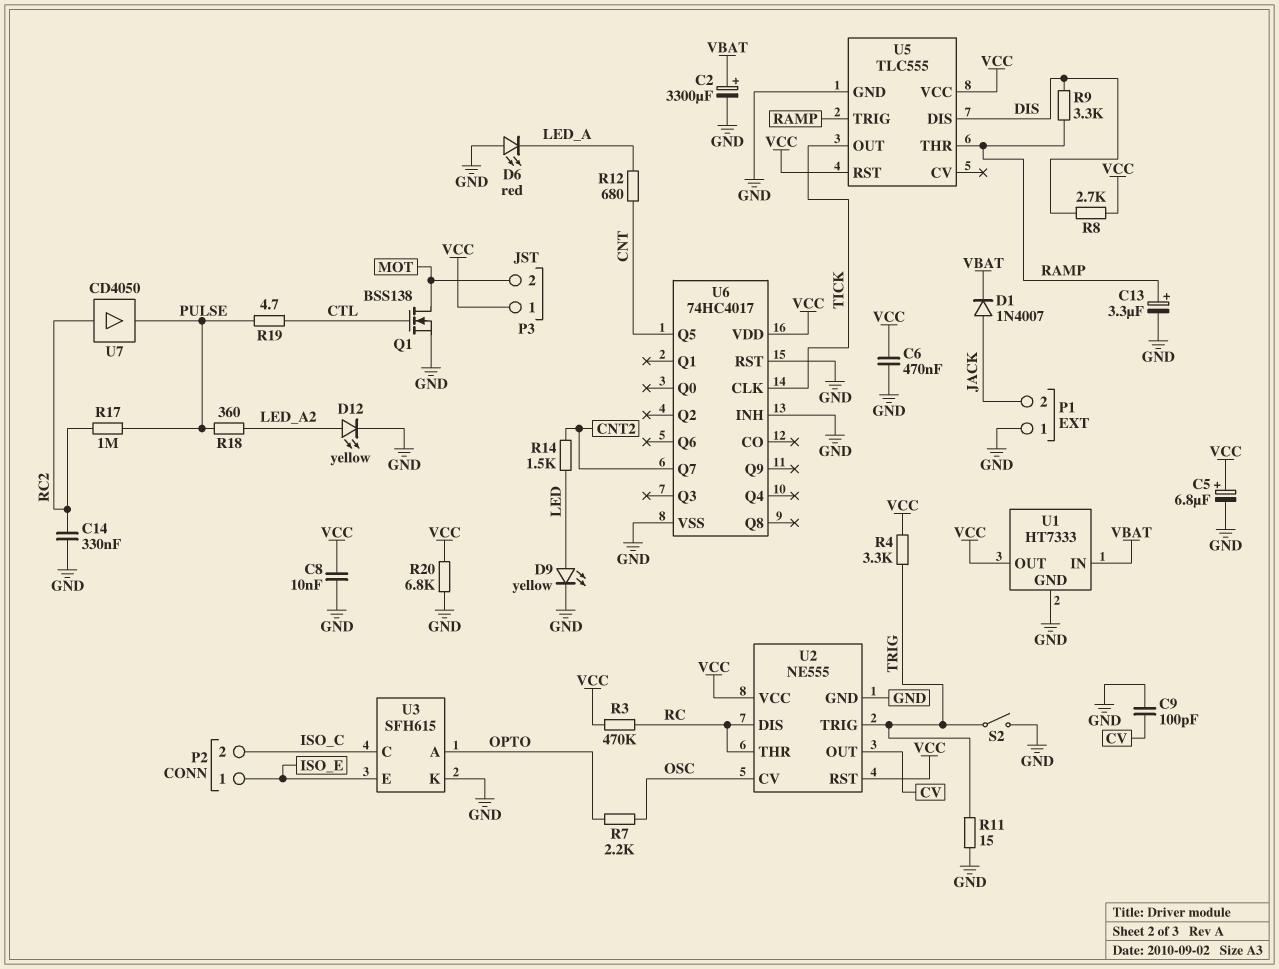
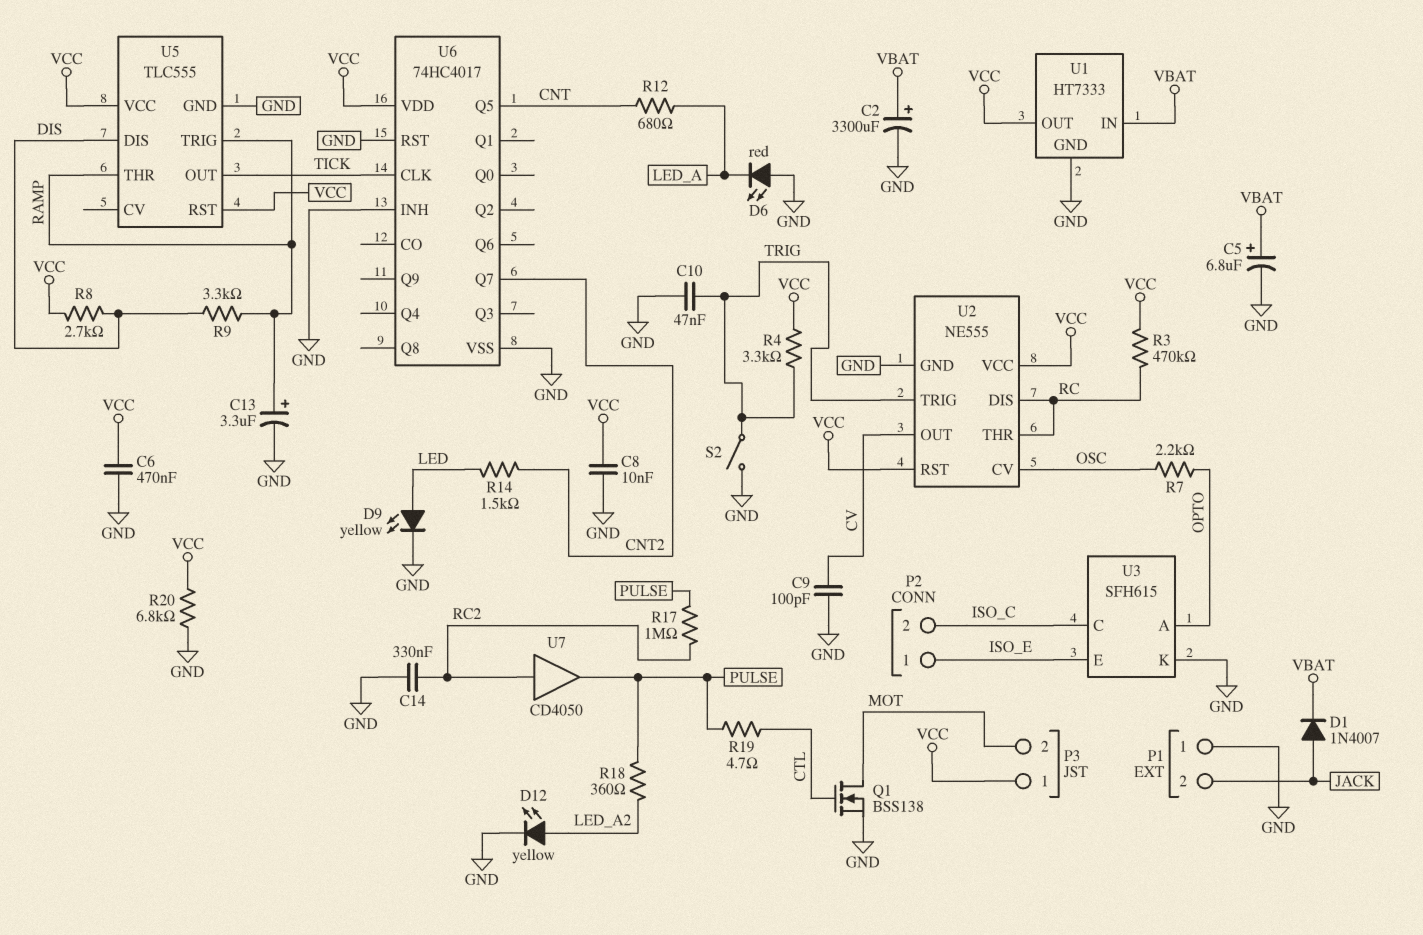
C5: 6.8uF (plus VCC, minus GND) -> 6.8uF (plus VBAT, minus GND)
C10: none -> 47nF (GND, TRIG)
R11: 15 (GND, TRIG) -> none

